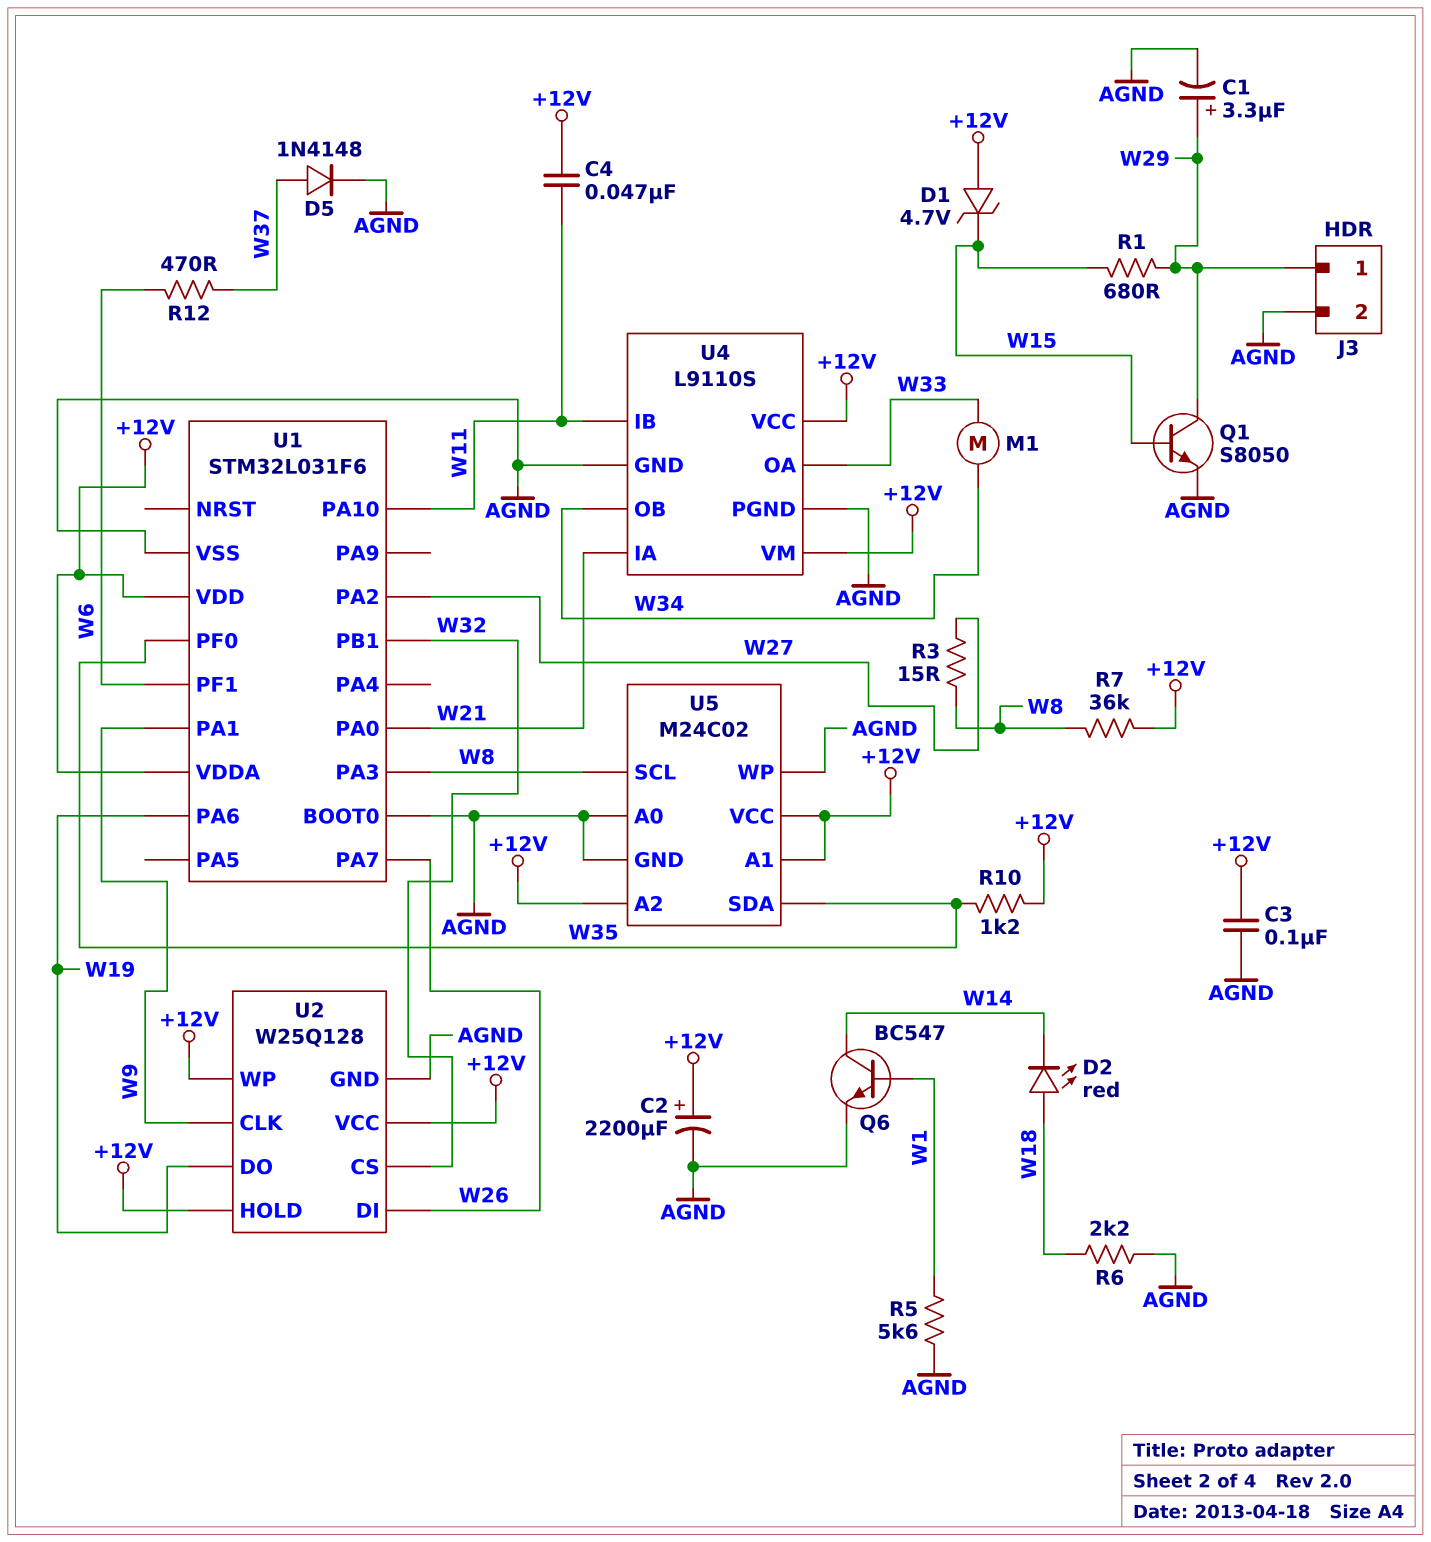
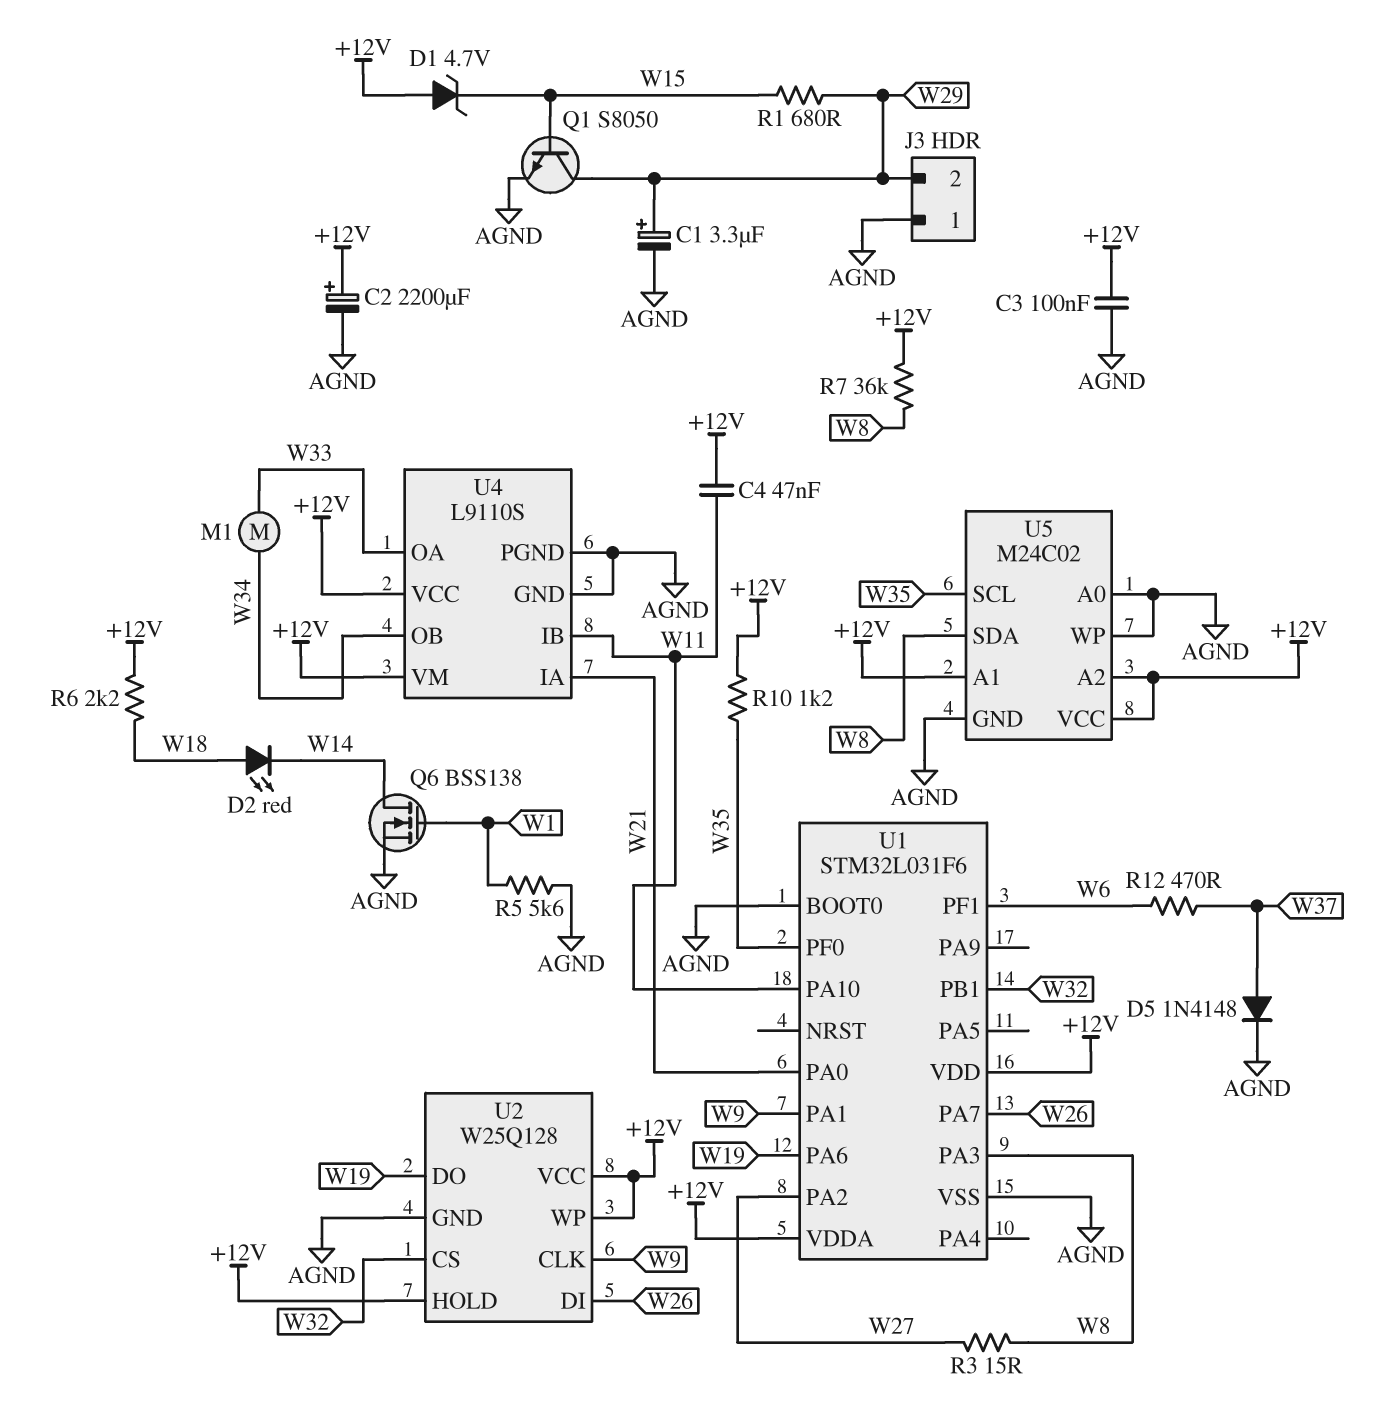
J3 pin 1: W29 -> AGND
J3 pin 2: AGND -> W29
Q6: NPN BC547 (B W1, C W14, E AGND) -> NMOS BSS138 (G W1, D W14, S AGND)
R6: 2.2k (AGND, W18) -> 2.2k (+12V, W18)
U5 pin SCL: W8 -> W35
U5 pin SDA: W35 -> W8

